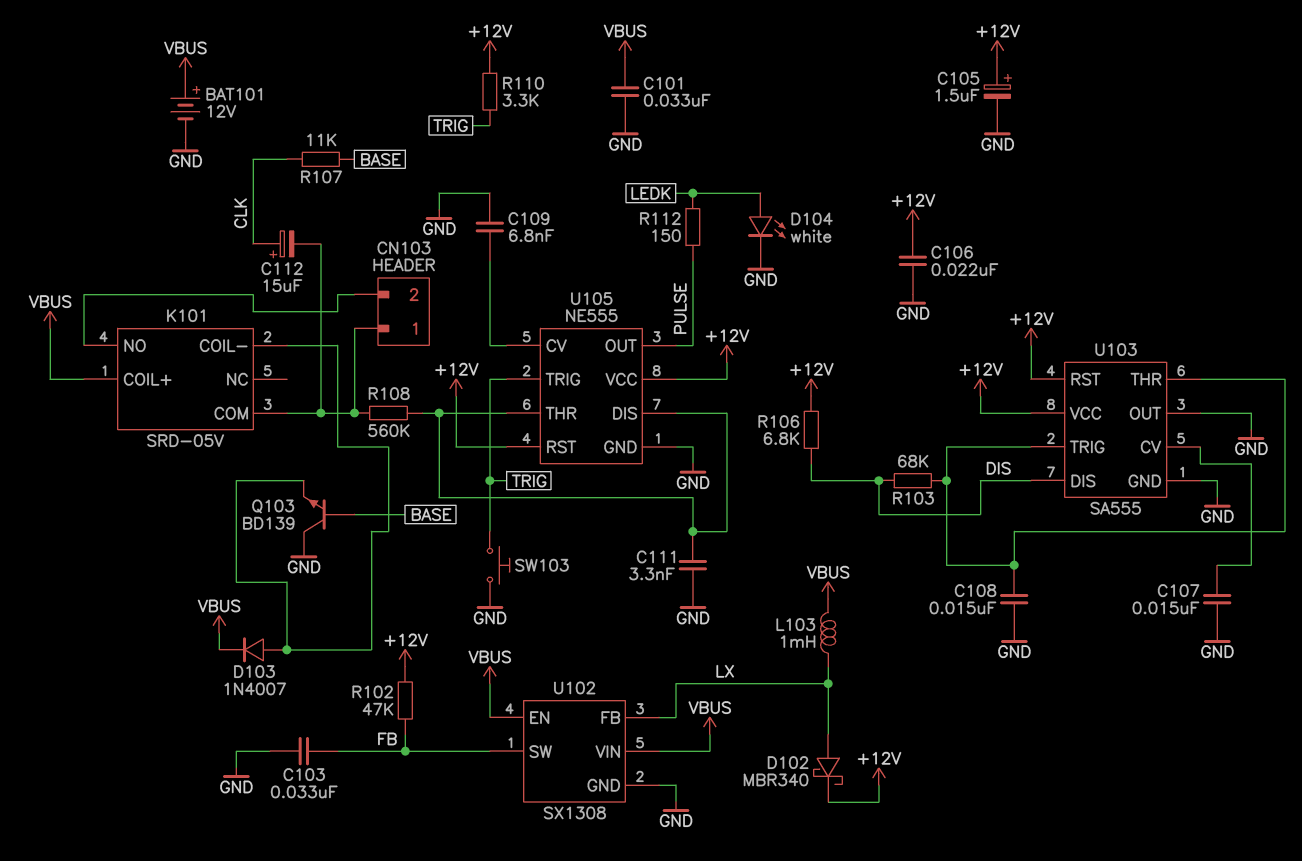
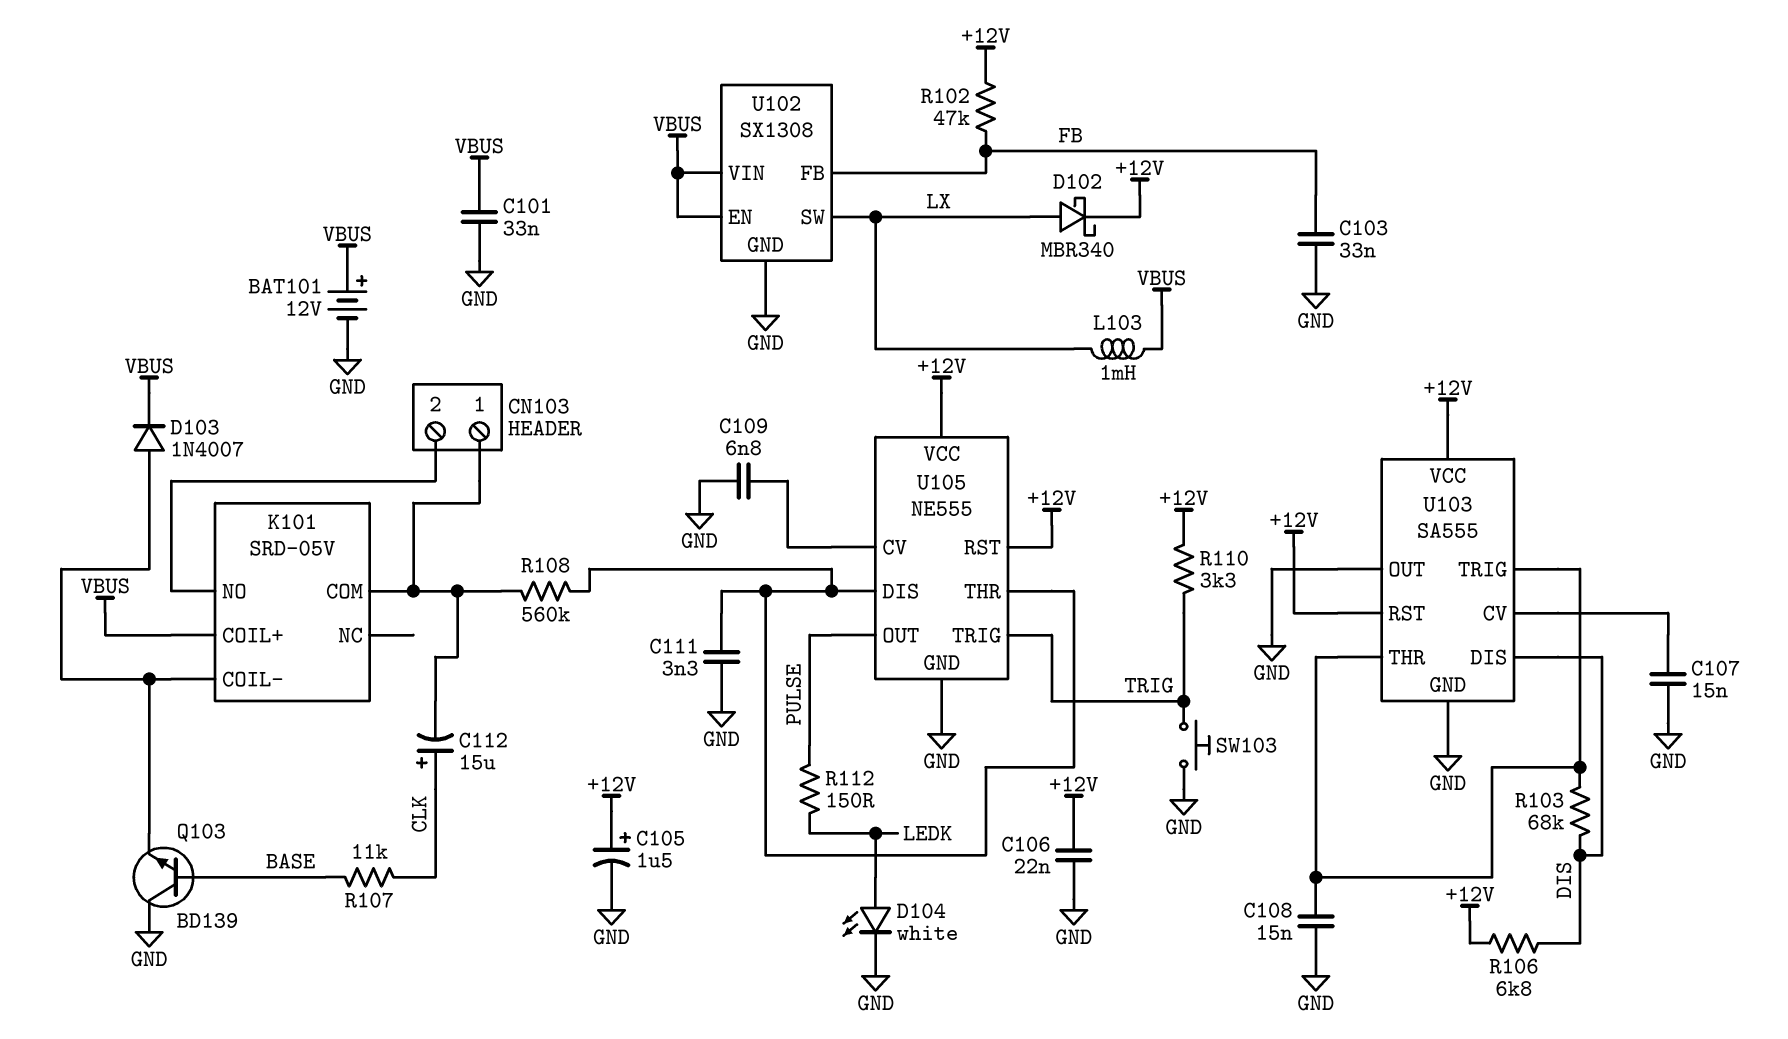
U102 pin FB: LX -> FB
U102 pin SW: FB -> LX

